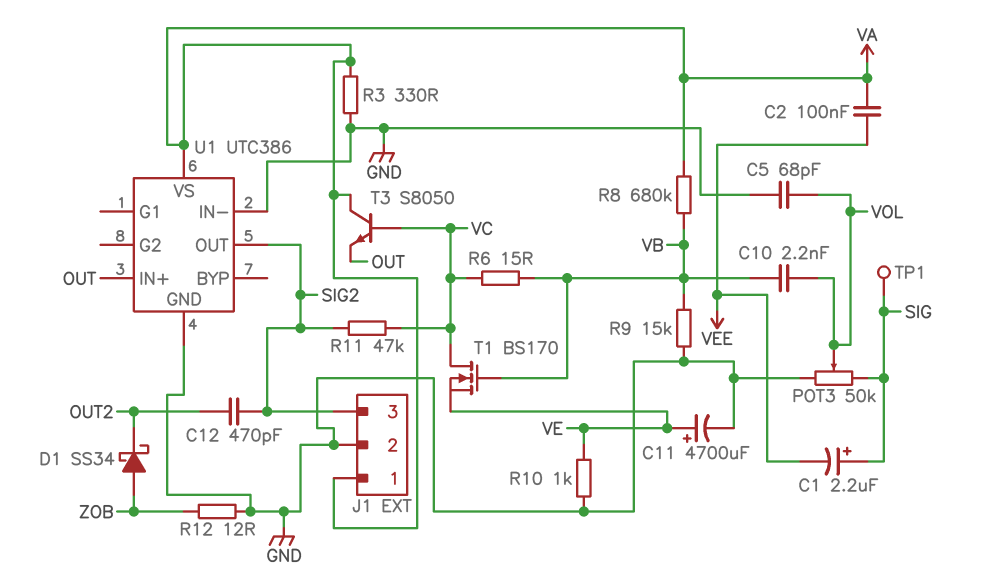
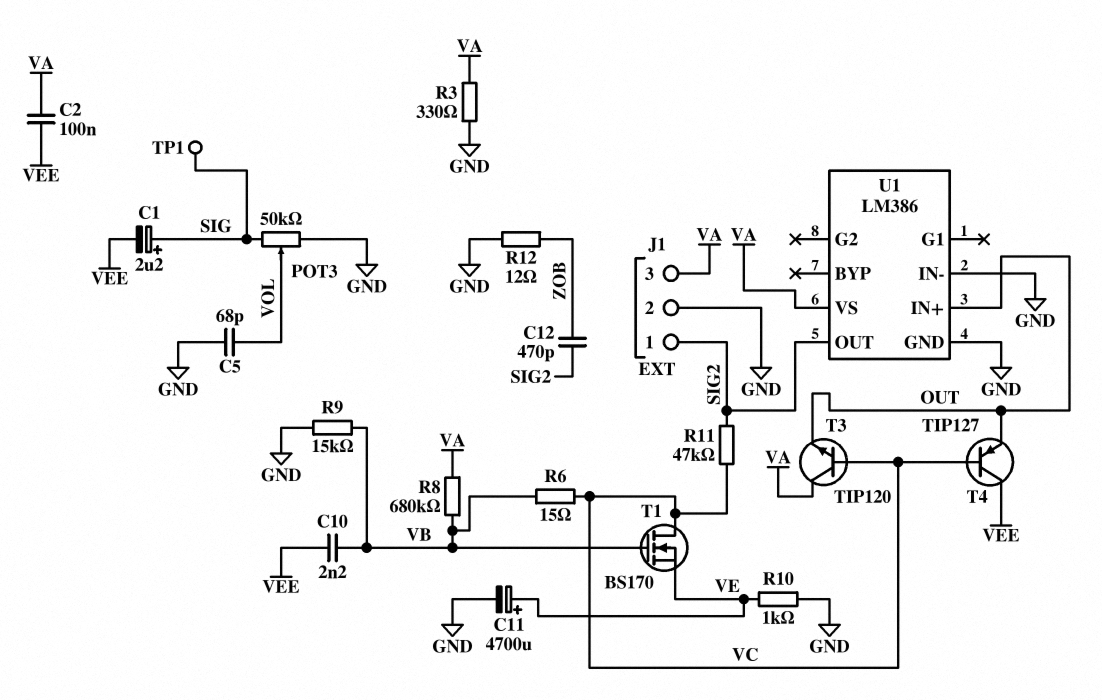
C10: 2.2nF (VB, VOL) -> 2.2nF (VB, VEE)
C12: 470pF (OUT2, SIG2) -> 470pF (SIG2, ZOB)
D1: schottky SS34 (A ZOB, K OUT2) -> none
J1 pin 1: VA -> SIG2
J1 pin 3: SIG2 -> VA
T3: NPN S8050 (B VC, C VA, E OUT) -> NPN TIP120 (B VC, C VA, E OUT)
T4: none -> PNP TIP127 (B VC, C VEE, E OUT)
U1: UTC386 -> LM386

